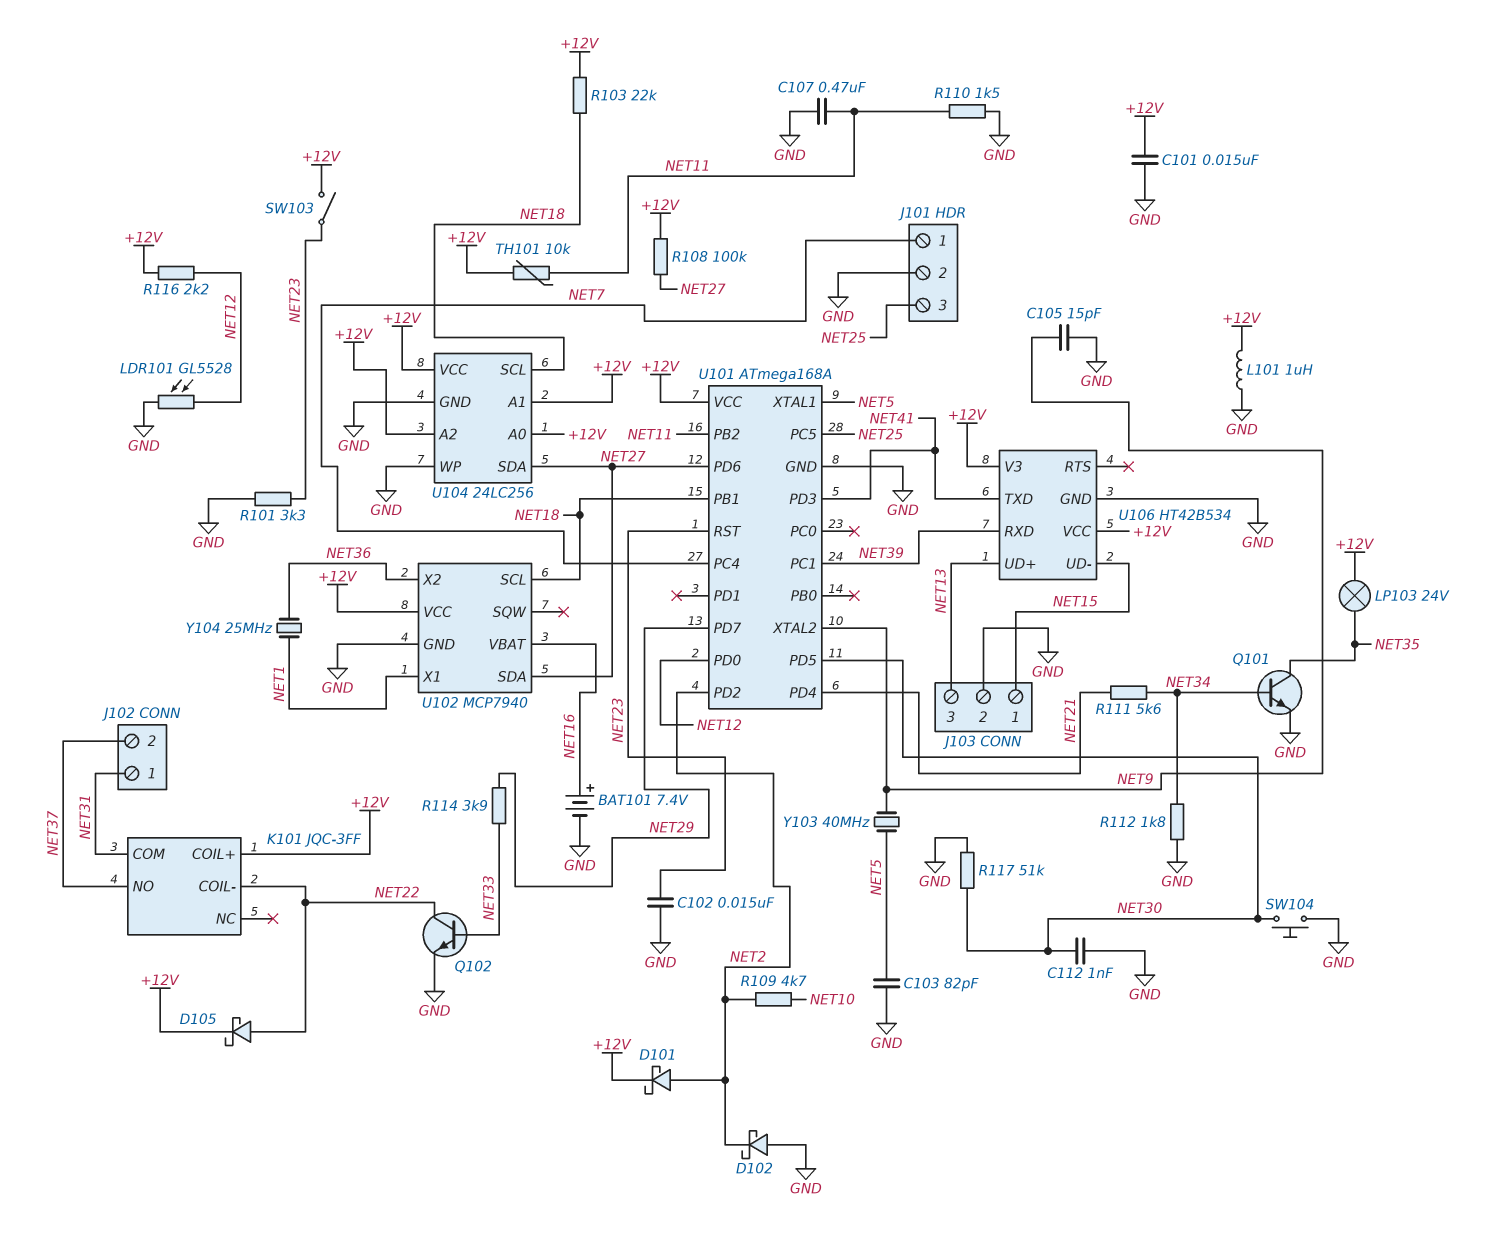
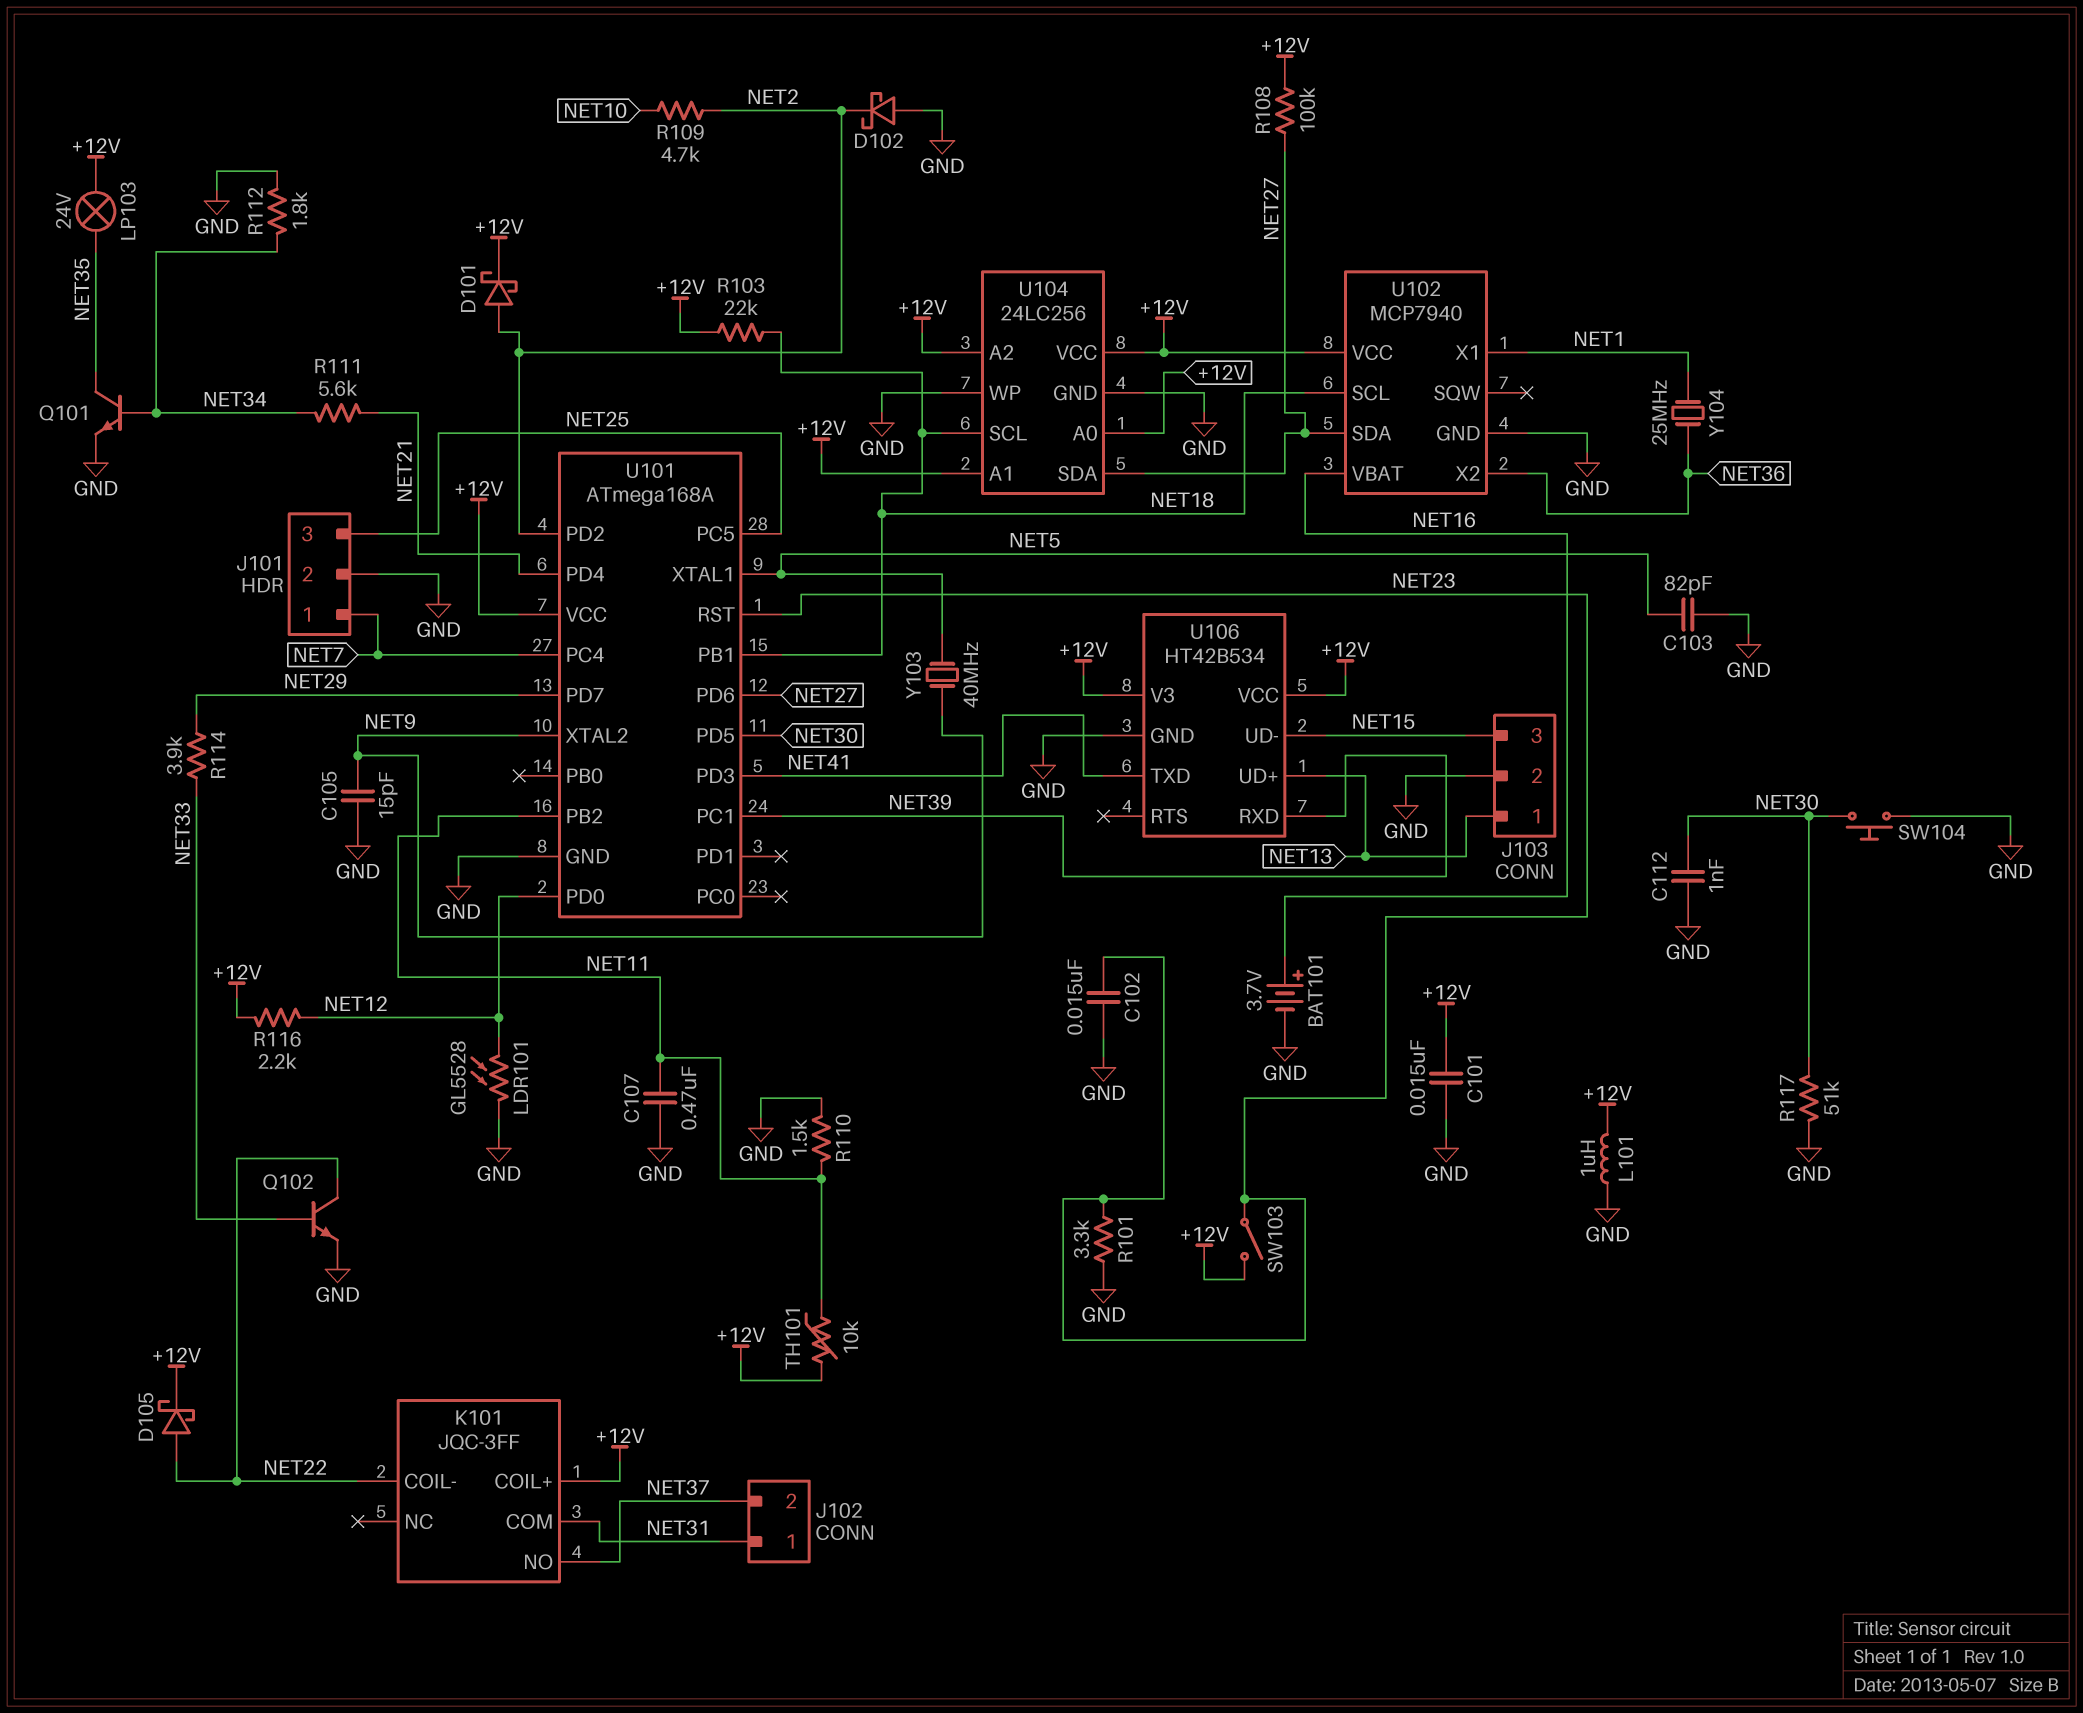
BAT101: 7.4V (plus NET16, minus GND) -> 3.7V (plus NET16, minus GND)
J103 pin 1: NET15 -> NET13
J103 pin 3: NET13 -> NET15

